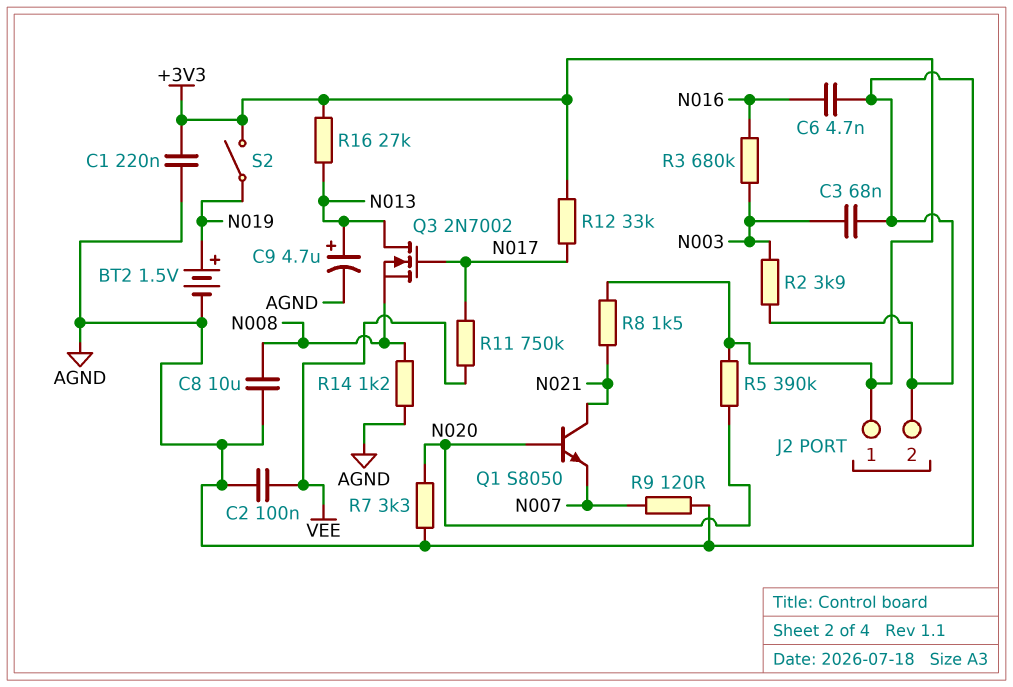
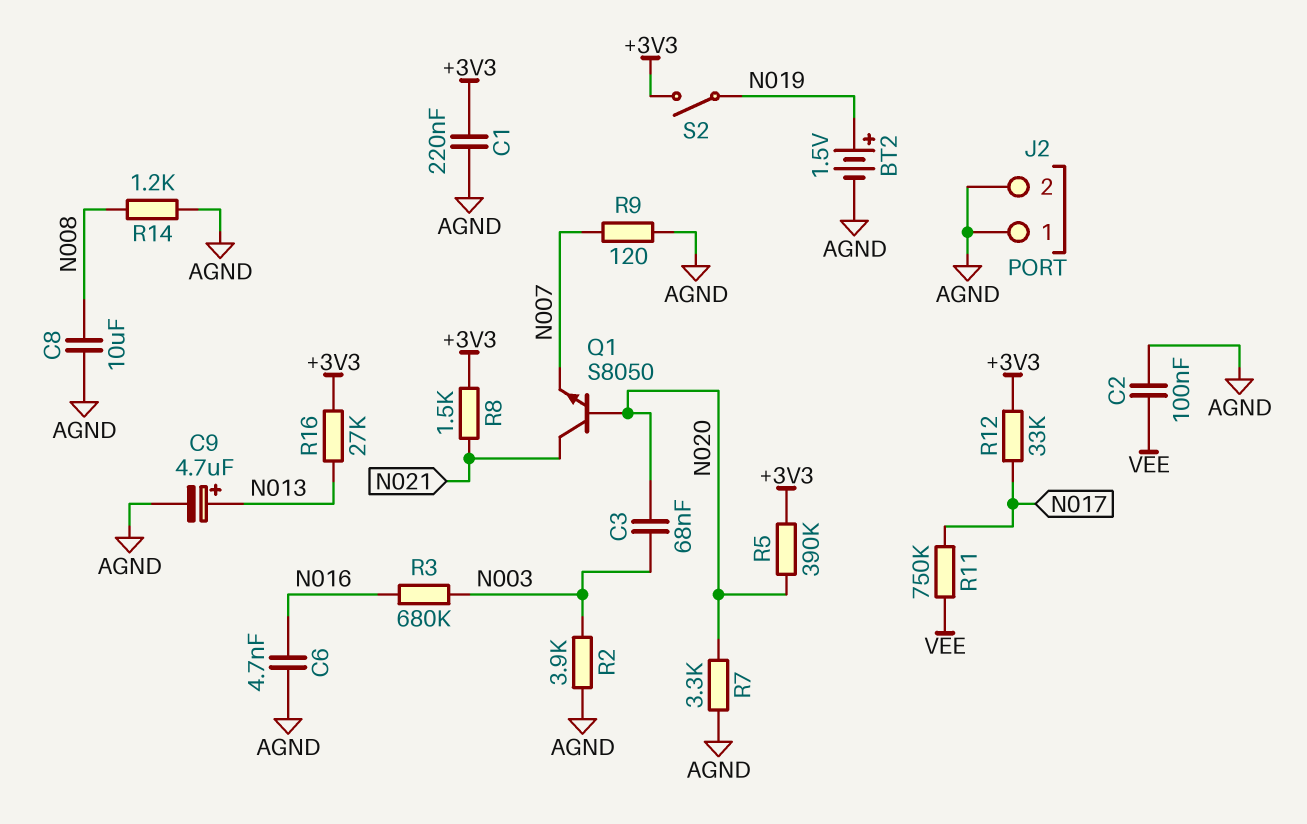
C3: 68nF (AGND, N003) -> 68nF (N003, N020)
J2 pin 1: +3V3 -> AGND
Q3: NMOS 2N7002 (G N017, D N013, S N008) -> none

